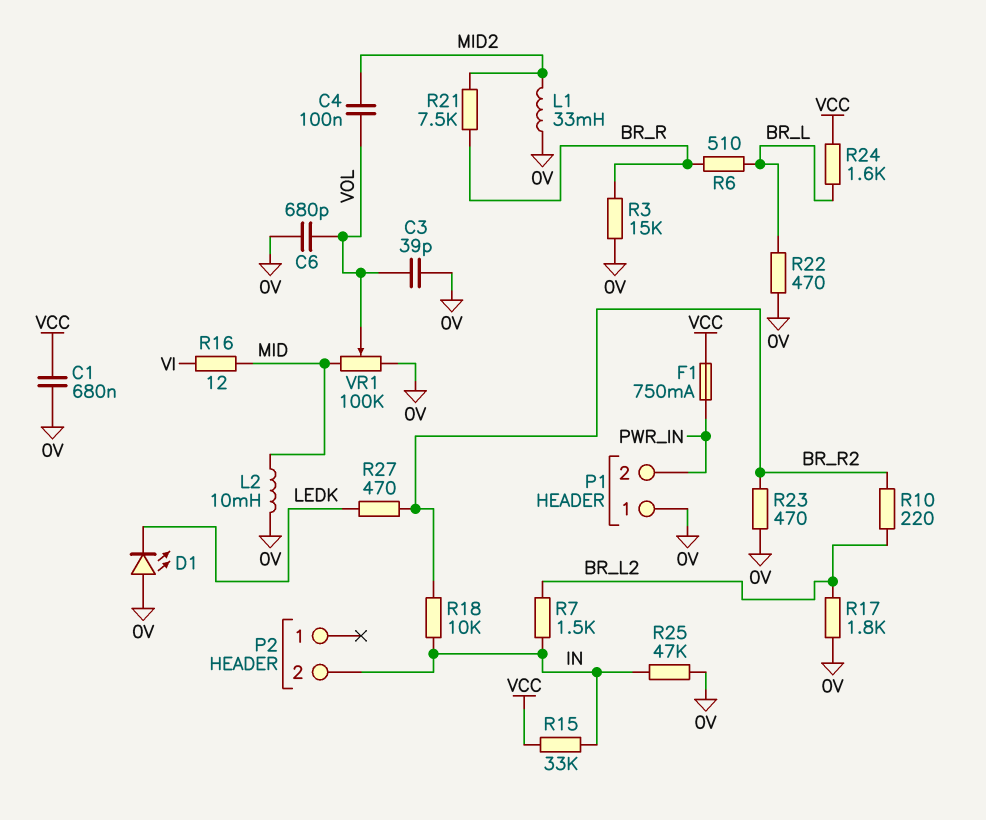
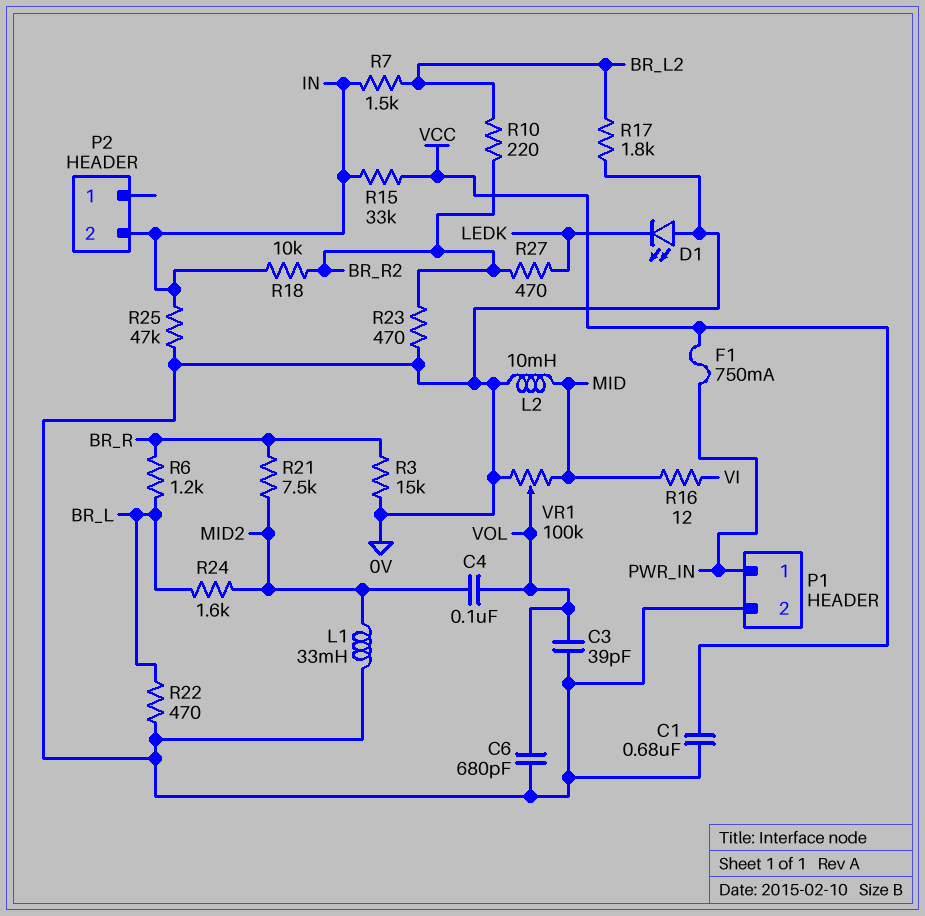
P1 pin 1: 0V -> PWR_IN
P1 pin 2: PWR_IN -> 0V
R6: 510 (BR_L, BR_R) -> 1.2k (BR_L, BR_R)
R24: 1.6k (BR_L, VCC) -> 1.6k (BR_L, MID2)

